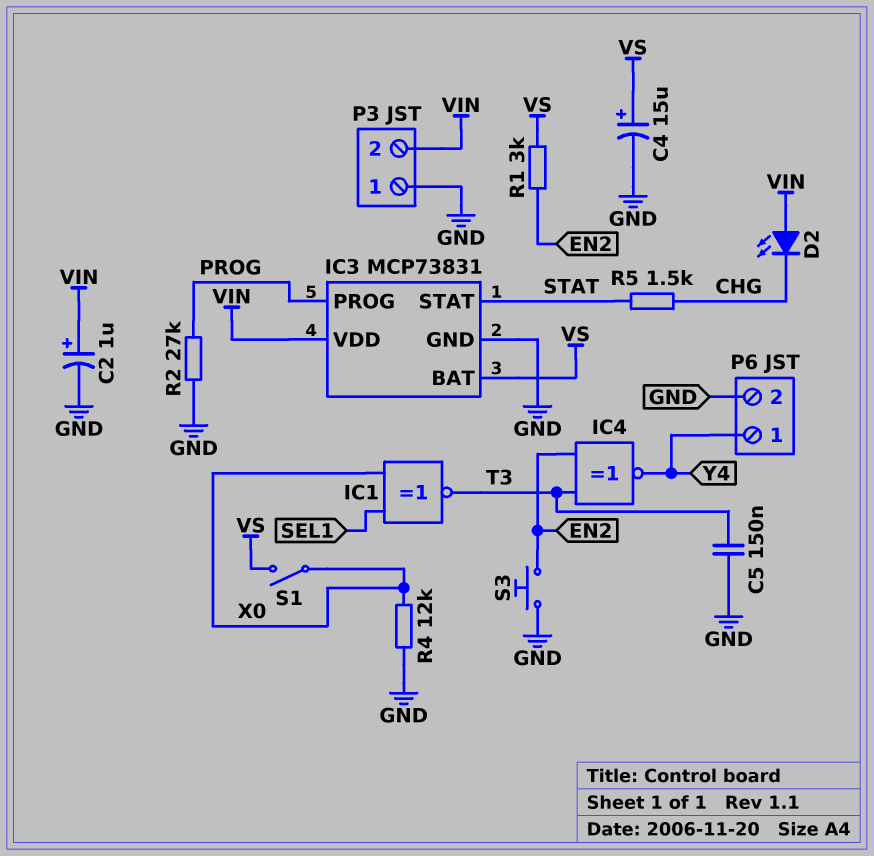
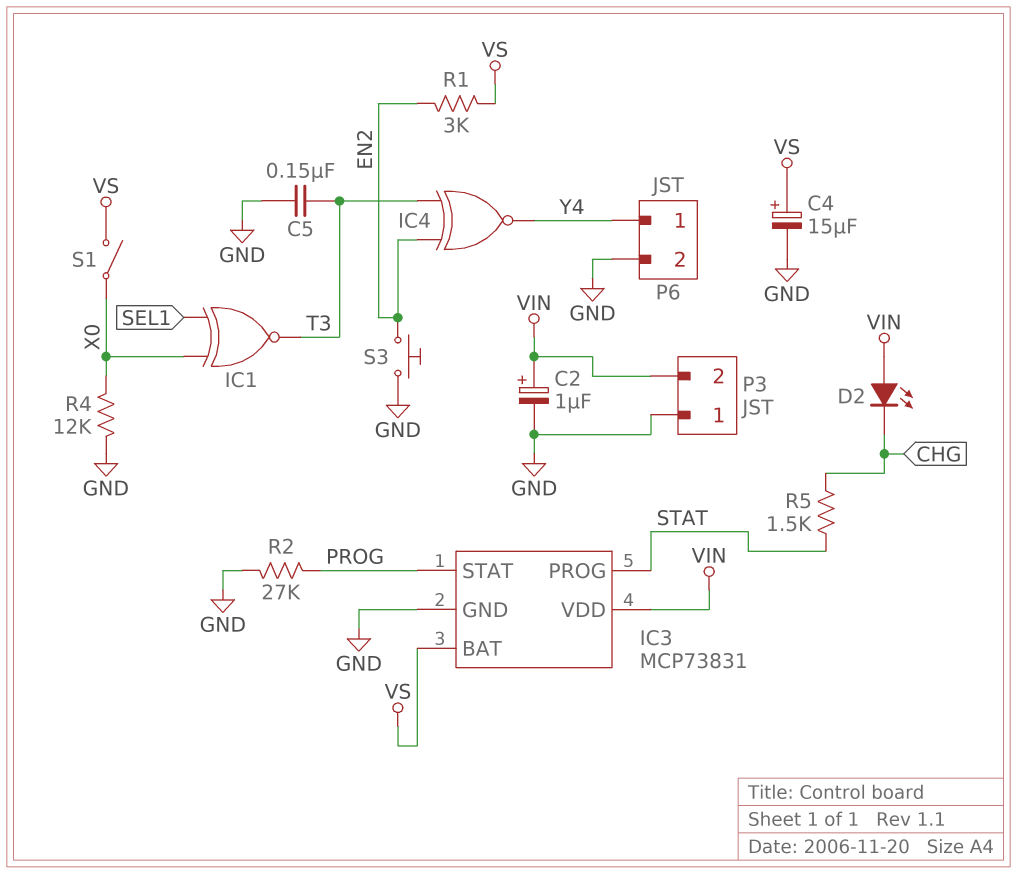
IC3 pin PROG: PROG -> STAT
IC3 pin STAT: STAT -> PROG

